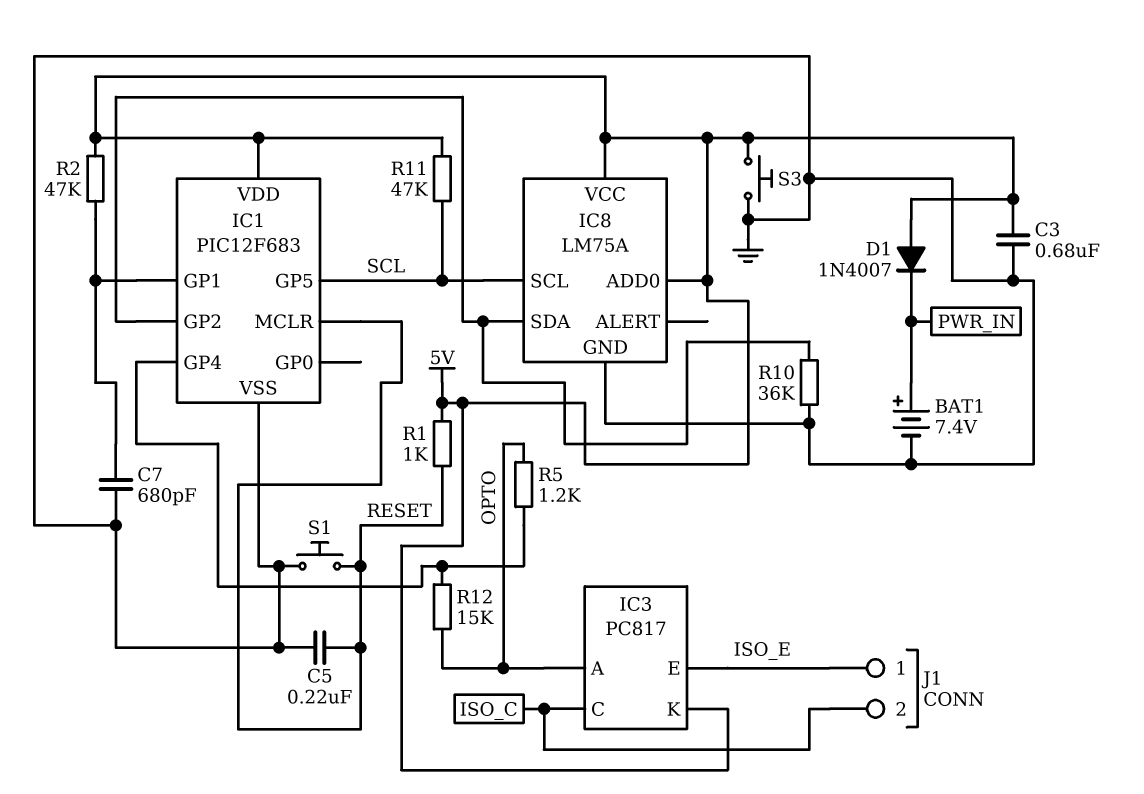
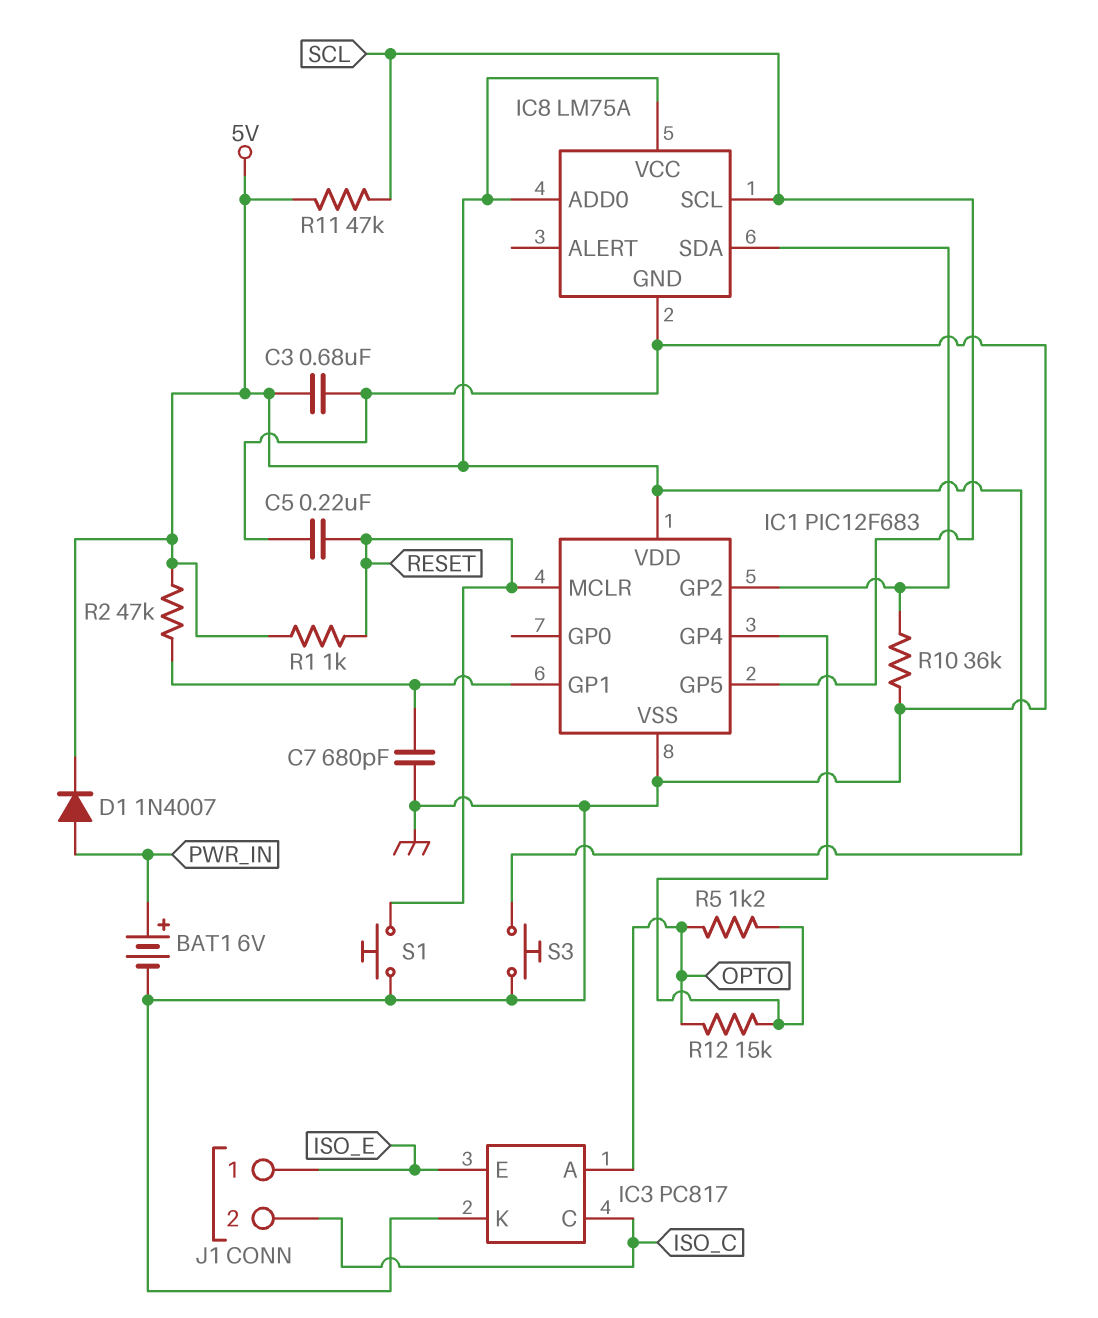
BAT1: 7.4V (plus PWR_IN, minus GND) -> 6V (plus PWR_IN, minus GND)
D1: diode 1N4007 (A 5V, K PWR_IN) -> diode 1N4007 (A PWR_IN, K 5V)
IC3 pin K: 5V -> GND

